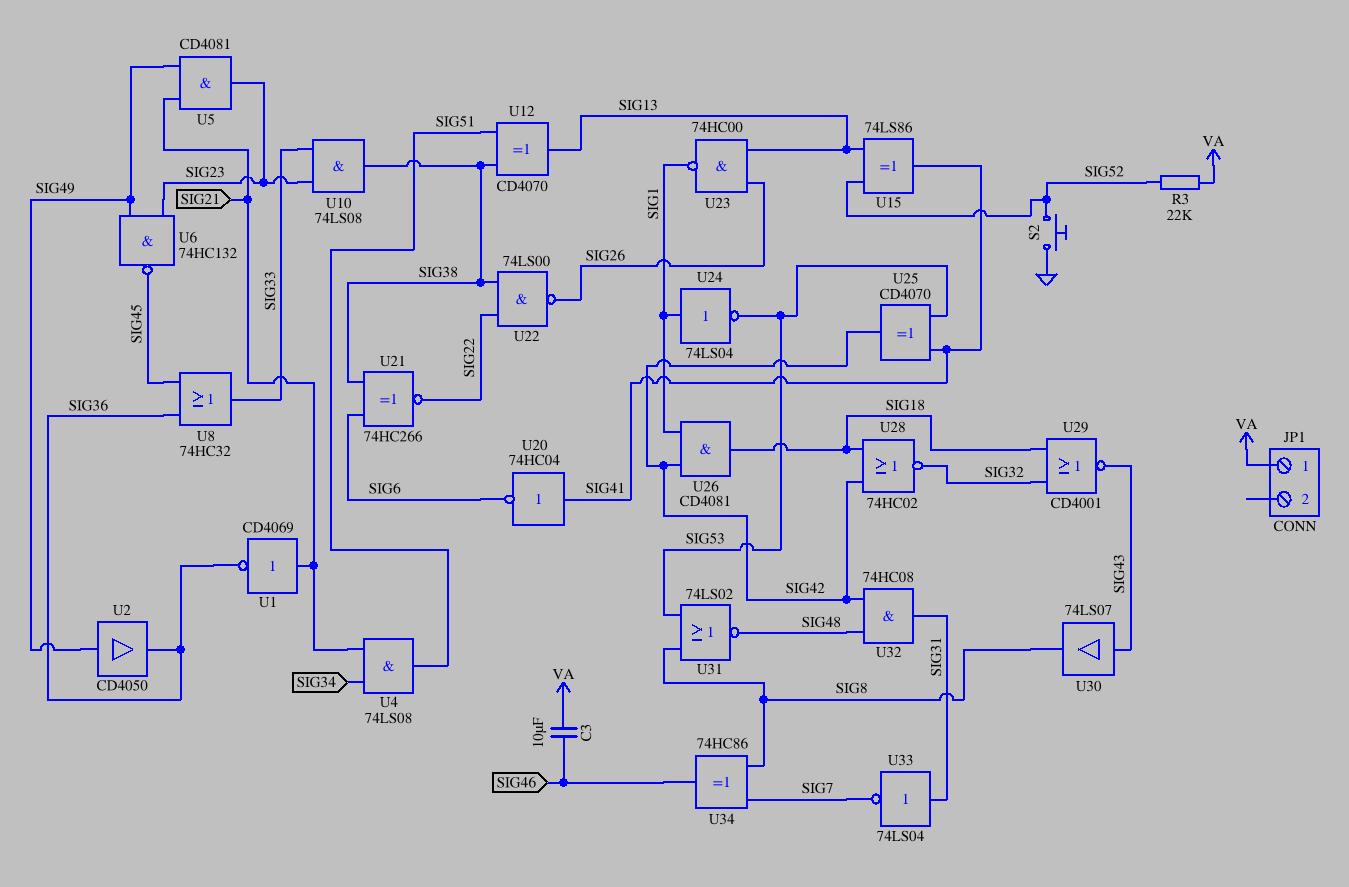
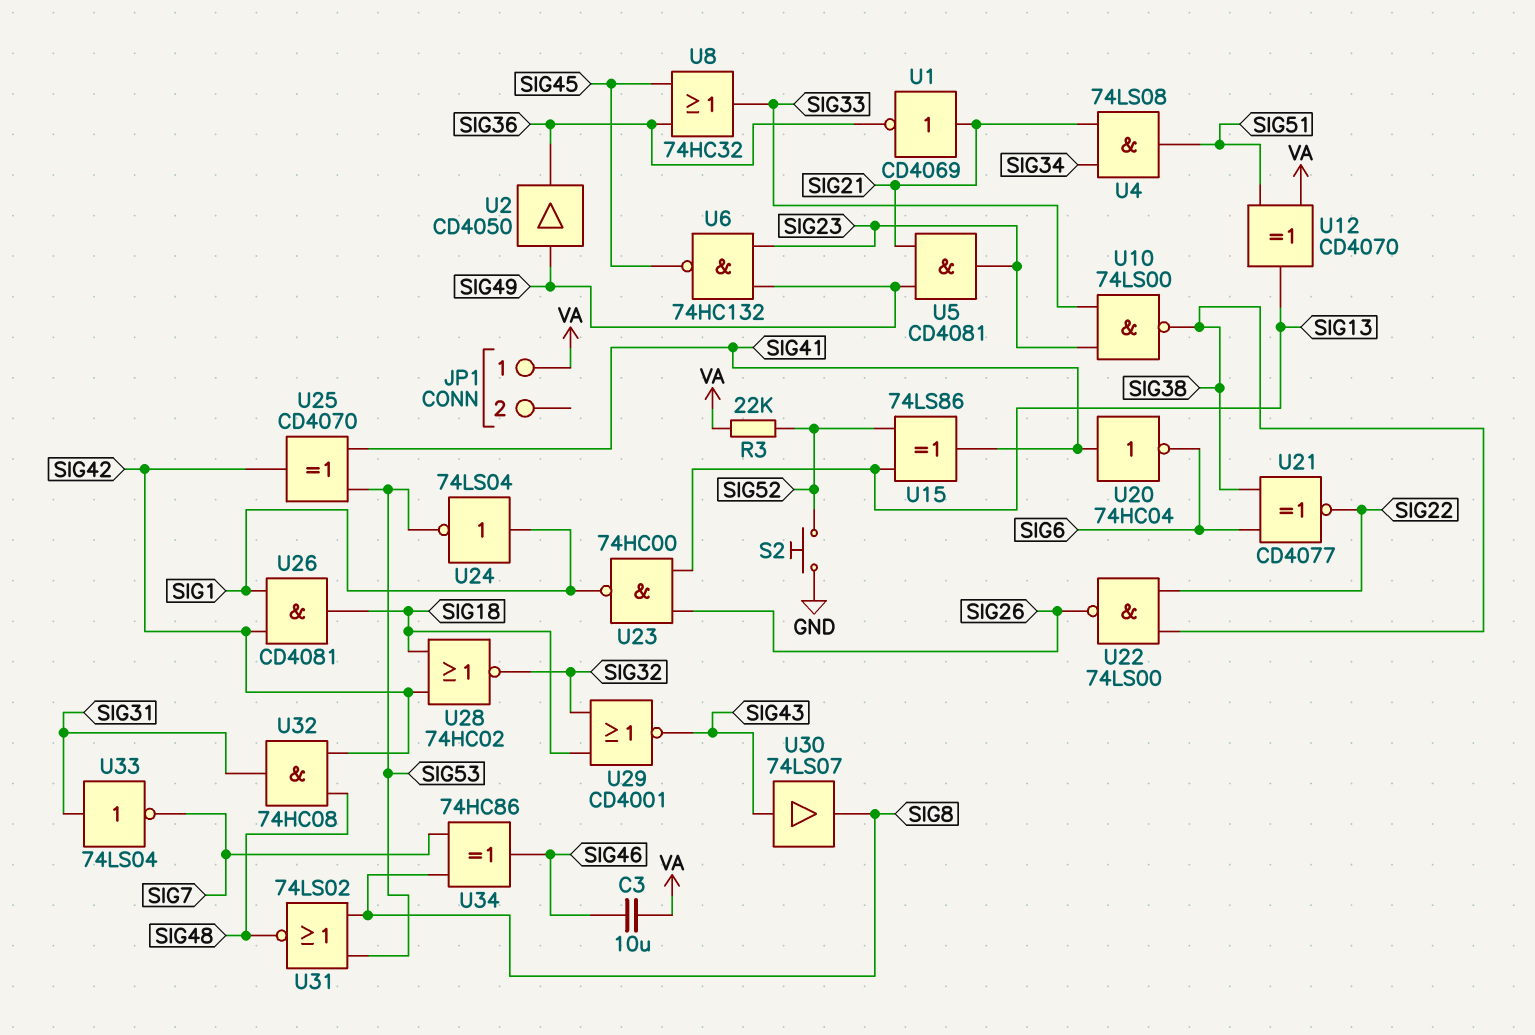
U10: AND 74LS08 (in SIG23, in SIG33, out SIG38) -> NAND 74LS00 (in SIG23, in SIG33, out SIG38)
U12: XOR CD4070 (in SIG38, in SIG51, out SIG13) -> XOR CD4070 (in SIG51, in VA, out SIG13)
U21: XNOR 74HC266 (in SIG6, in SIG38, out SIG22) -> XNOR CD4077 (in SIG6, in SIG38, out SIG22)

